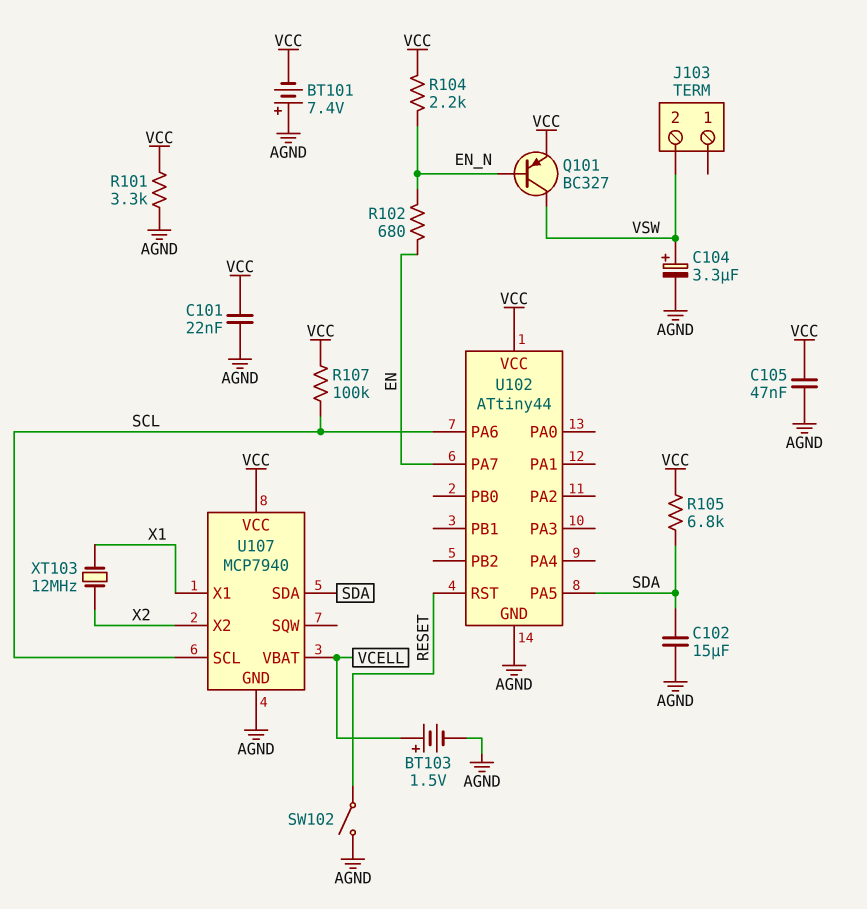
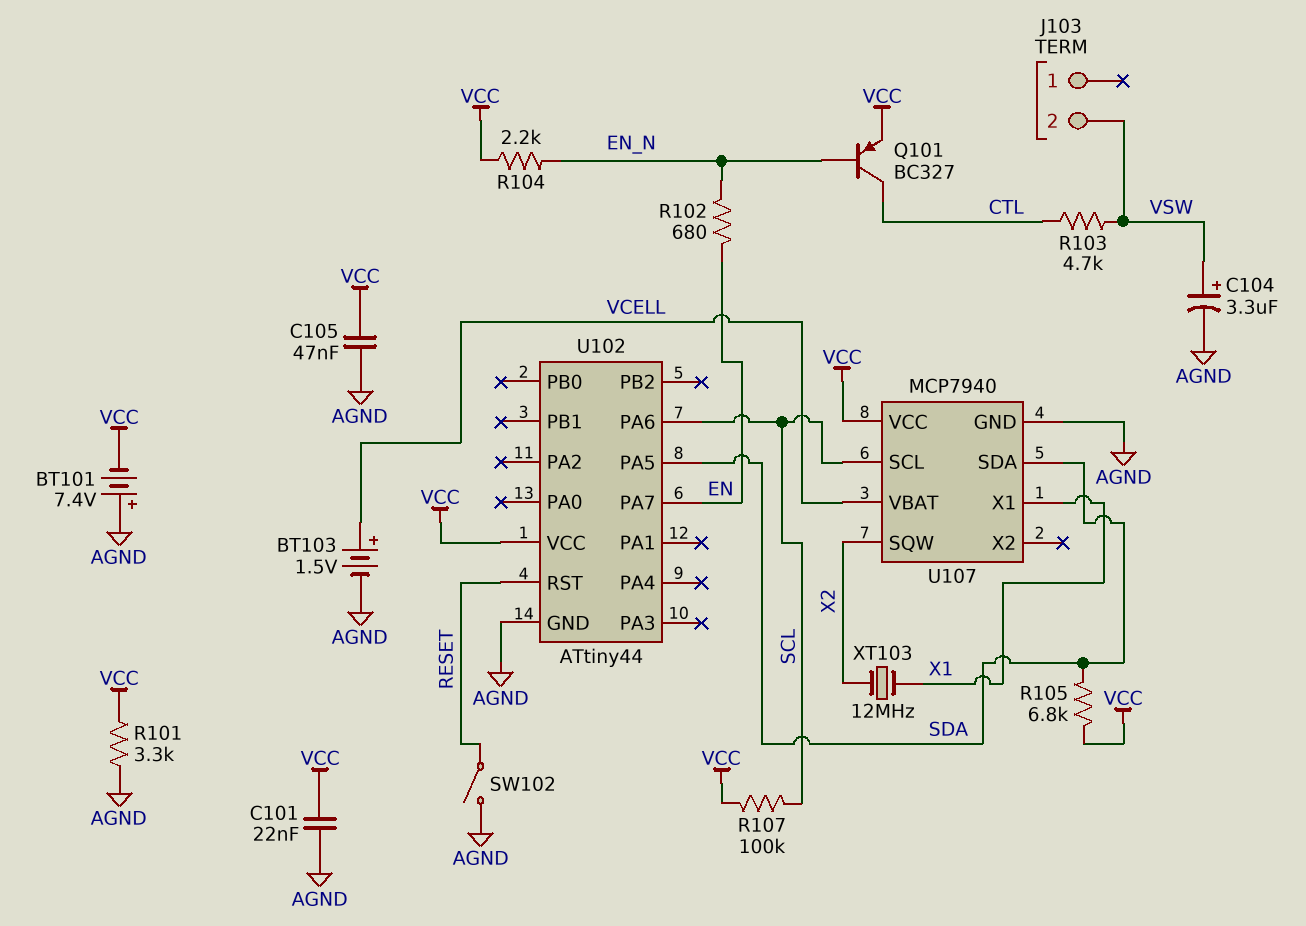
C102: 15uF (AGND, SDA) -> none
Q101: PNP BC327 (B EN_N, C VSW, E VCC) -> PNP BC327 (B EN_N, C CTL, E VCC)
R103: none -> 4.7k (CTL, VSW)
U107 pin SQW: none -> X2
U107 pin X2: X2 -> none

